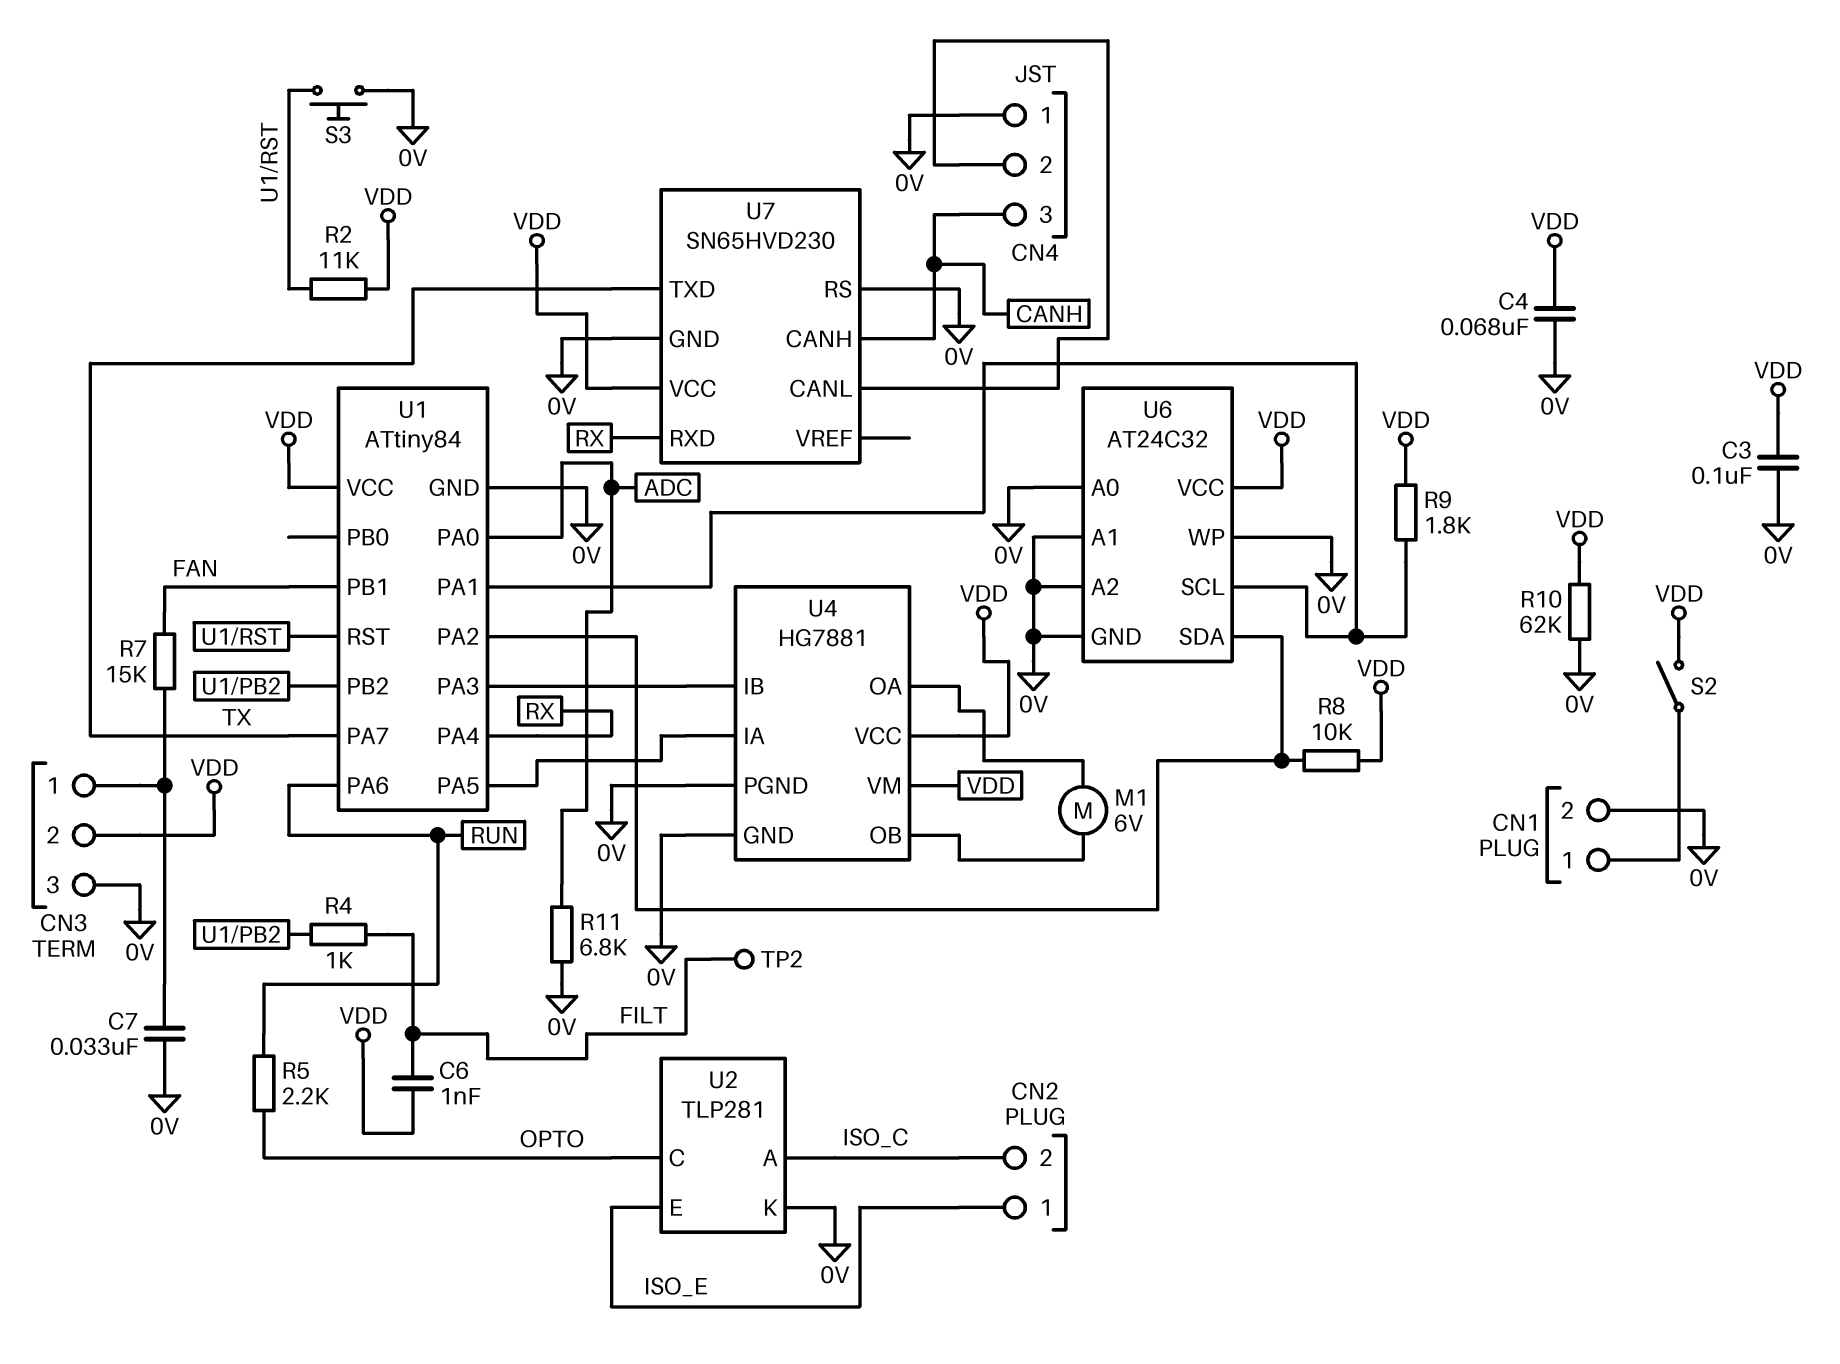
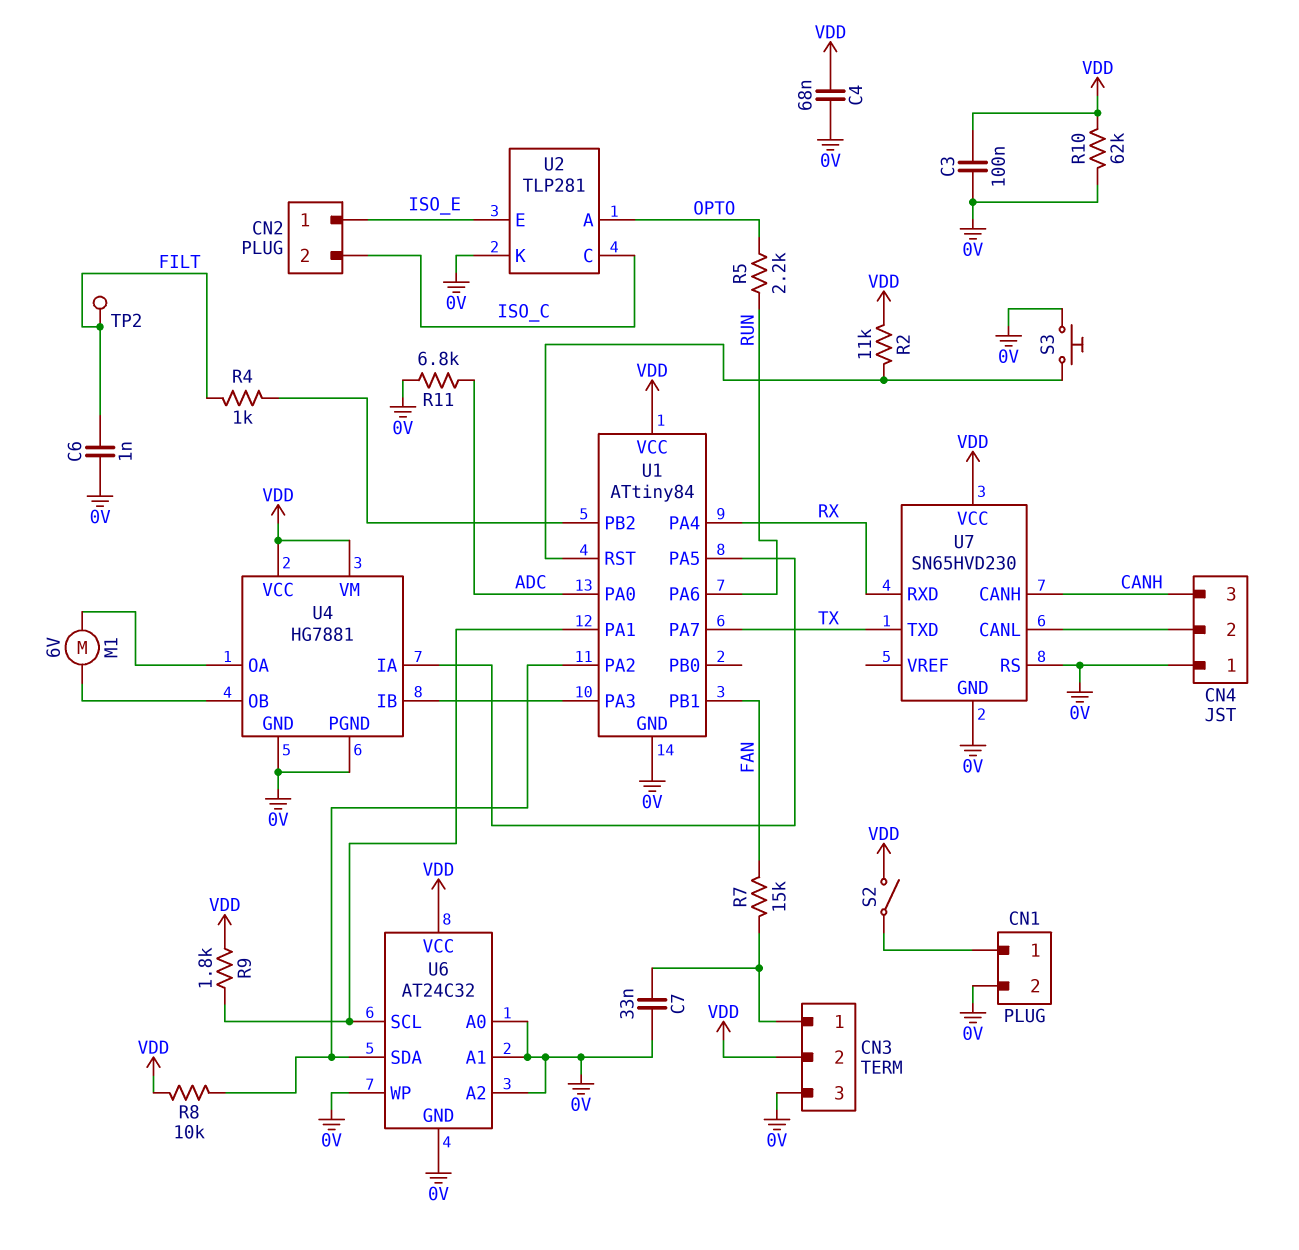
C6: 1nF (FILT, VDD) -> 1nF (0V, FILT)
U2 pin A: ISO_C -> OPTO
U2 pin C: OPTO -> ISO_C

